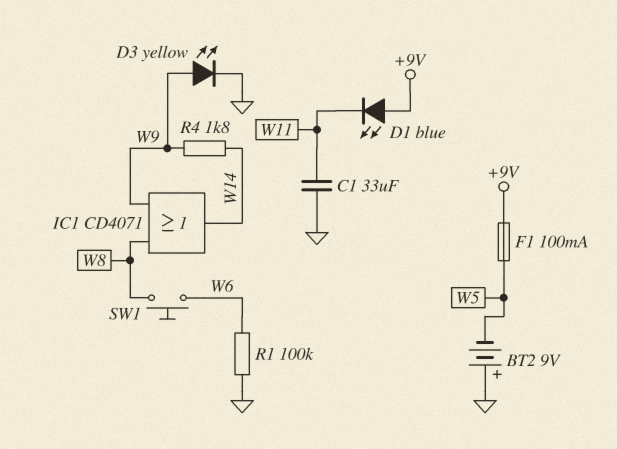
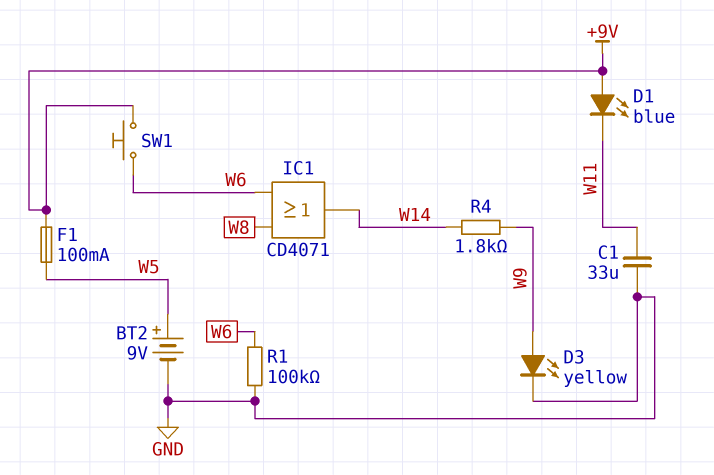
BT2: 9V (plus GND, minus W5) -> 9V (plus W5, minus GND)
IC1: OR CD4071 (in W8, in W9, out W14) -> OR CD4071 (in W6, in W8, out W14)
SW1: button (W6, W8) -> button (+9V, W6)

